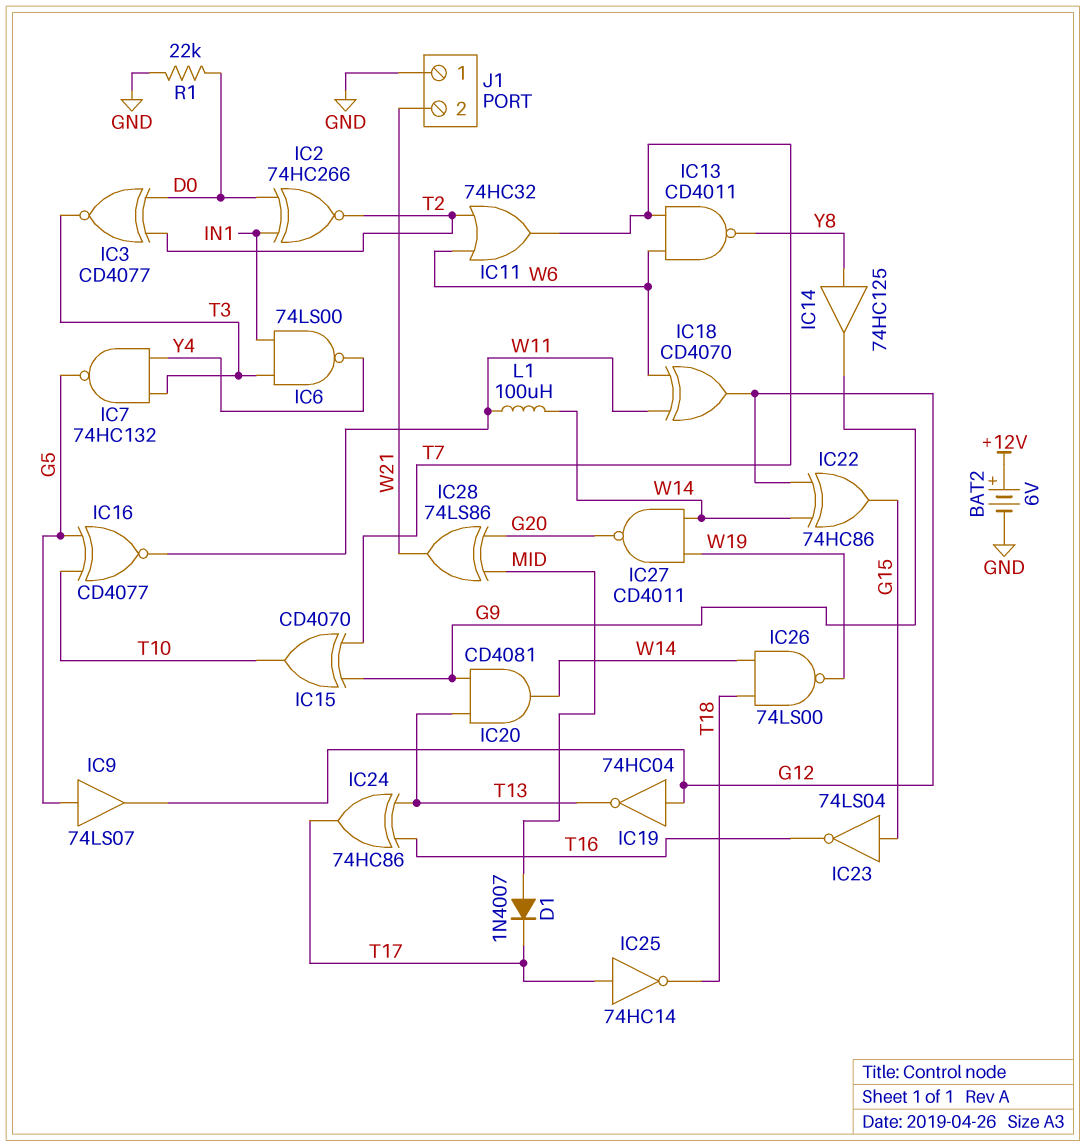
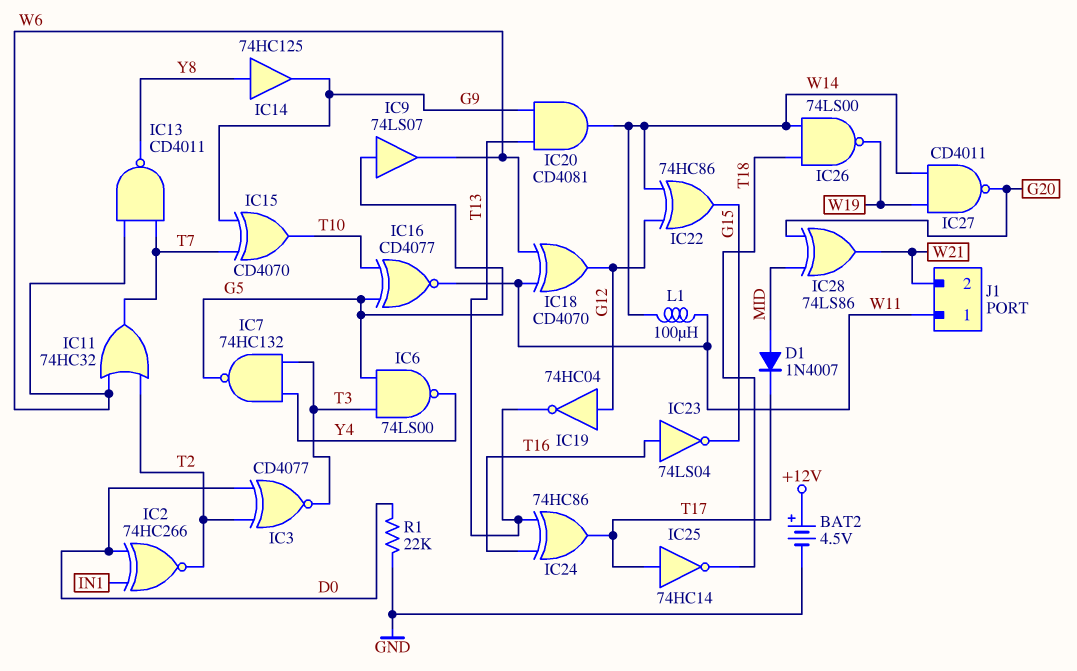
BAT2: 6V (plus +12V, minus GND) -> 4.5V (plus +12V, minus GND)
IC6: NAND 74LS00 (in IN1, in T3, out Y4) -> NAND 74LS00 (in G5, in T3, out Y4)
IC9: buffer 74LS07 (in G5, out G12) -> buffer 74LS07 (in G5, out W6)
IC23: NOT 74LS04 (in G15, out T16) -> NOT 74LS04 (in T16, out G15)
J1 pin 1: GND -> W11

